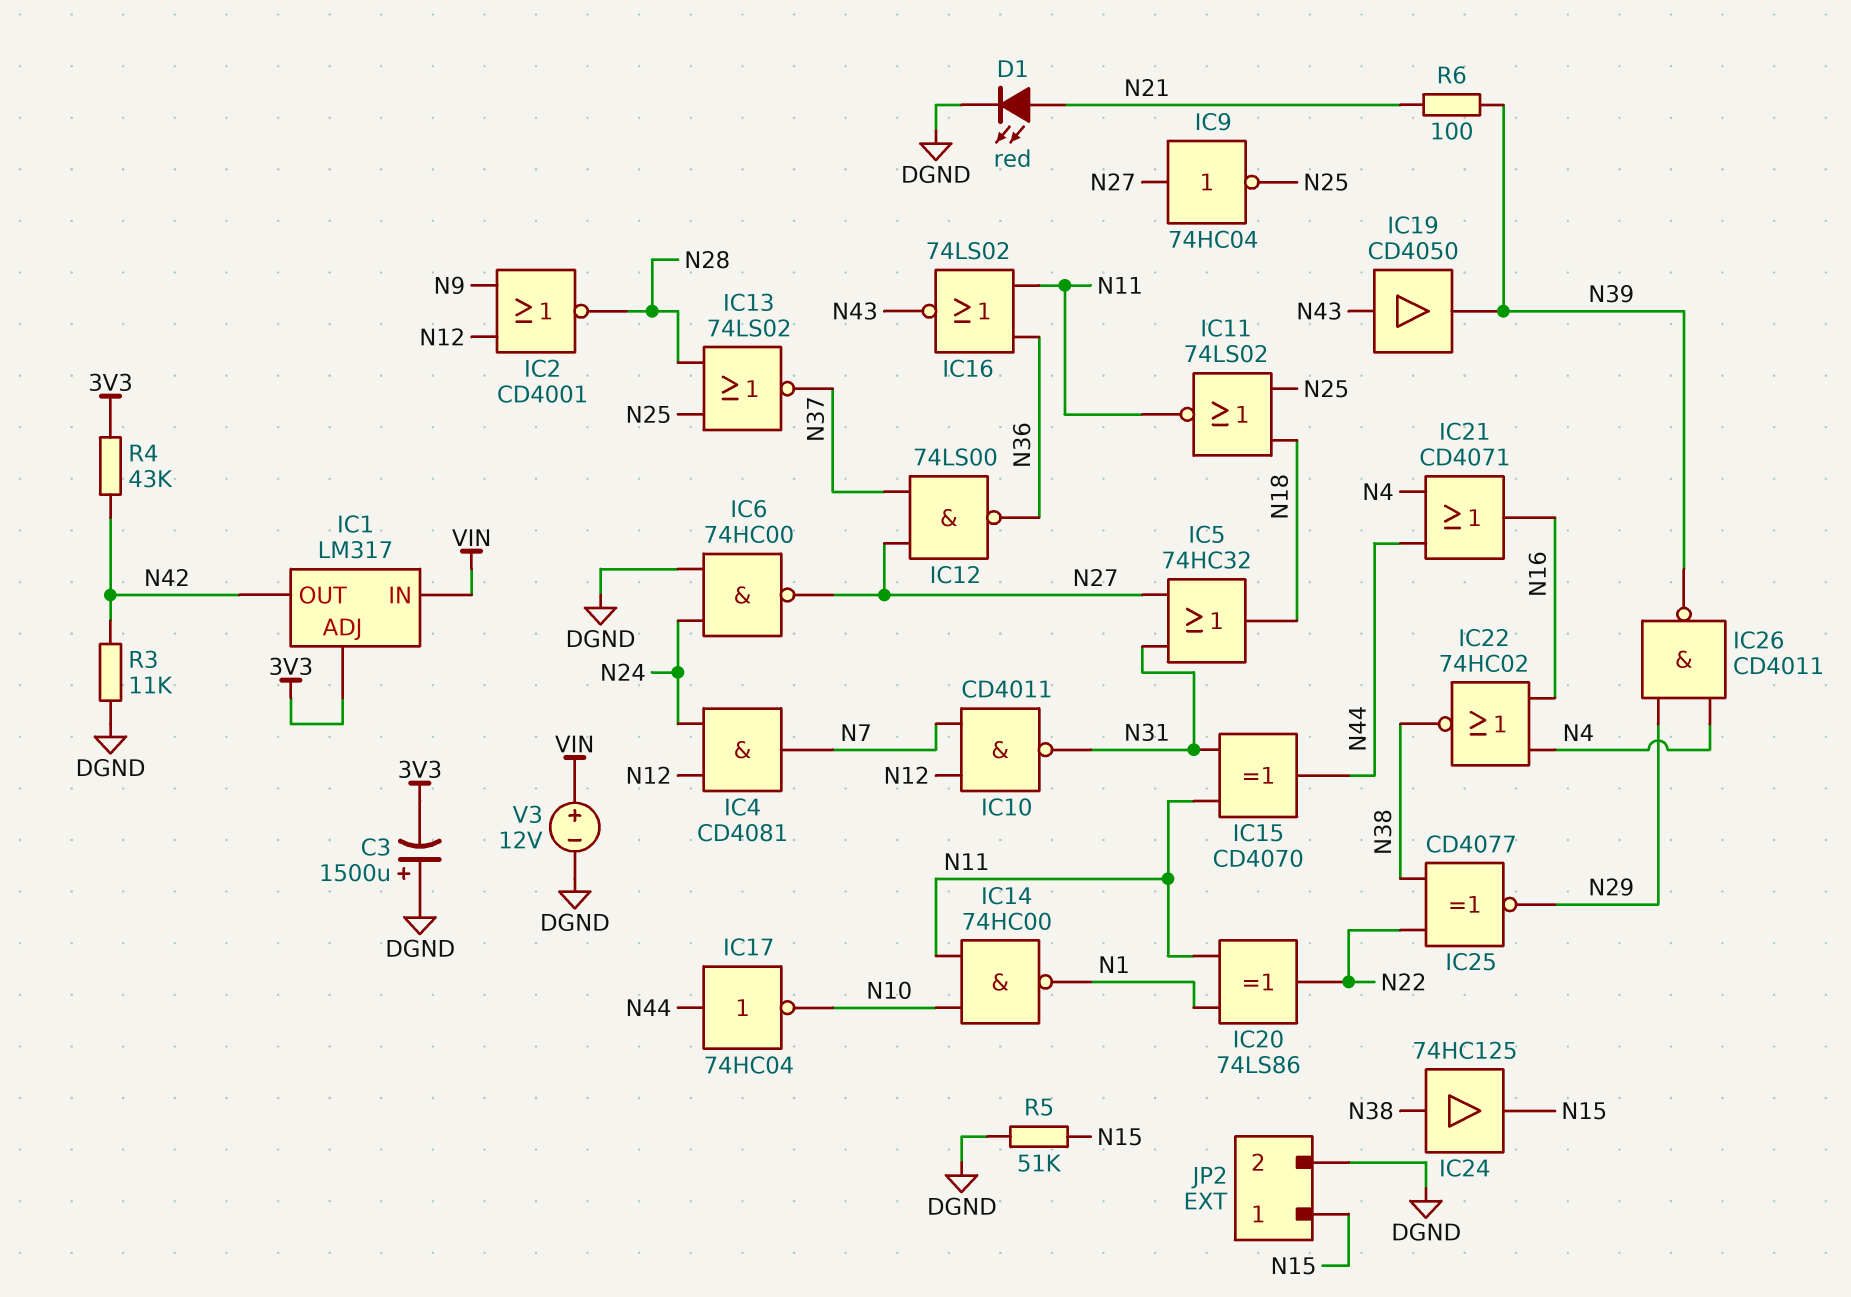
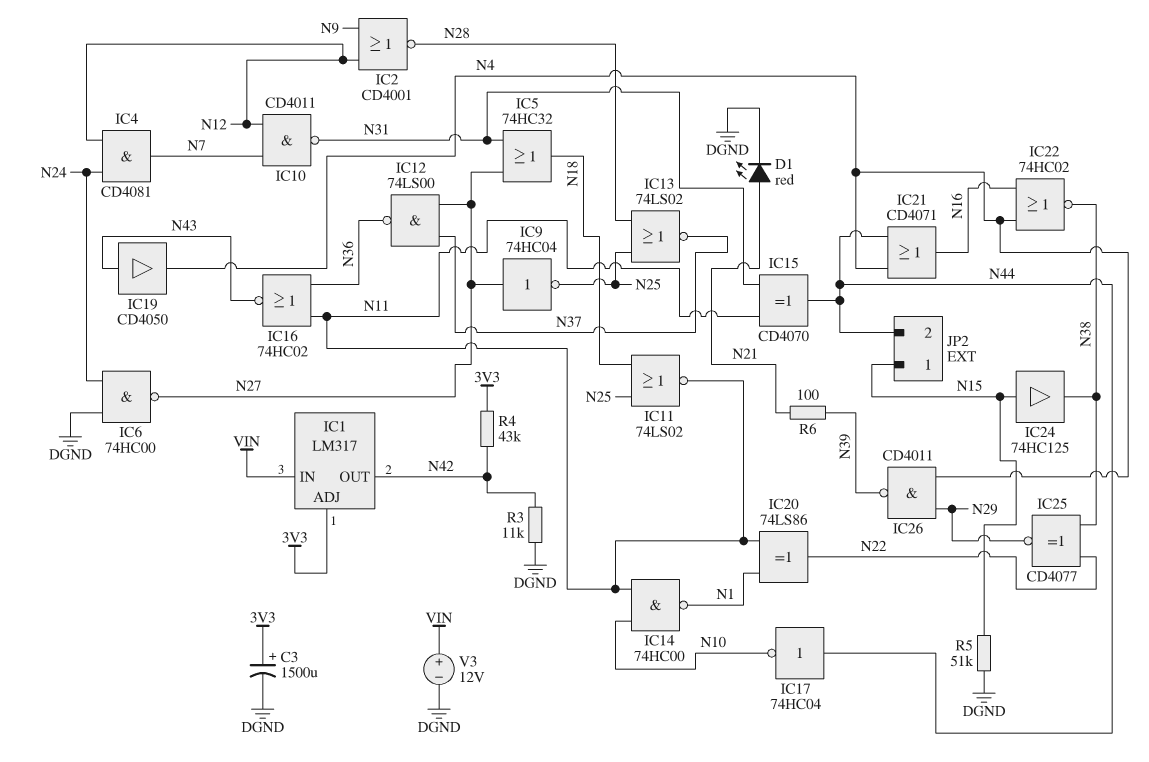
C3: 1500uF (plus DGND, minus 3V3) -> 1500uF (plus 3V3, minus DGND)
IC16: NOR 74LS02 (in N11, in N36, out N43) -> NOR 74HC02 (in N11, in N36, out N43)
IC19: buffer CD4050 (in N43, out N39) -> buffer CD4050 (in N43, out N4)
IC24: buffer 74HC125 (in N38, out N15) -> buffer 74HC125 (in N15, out N38)
JP2 pin 2: DGND -> N44

